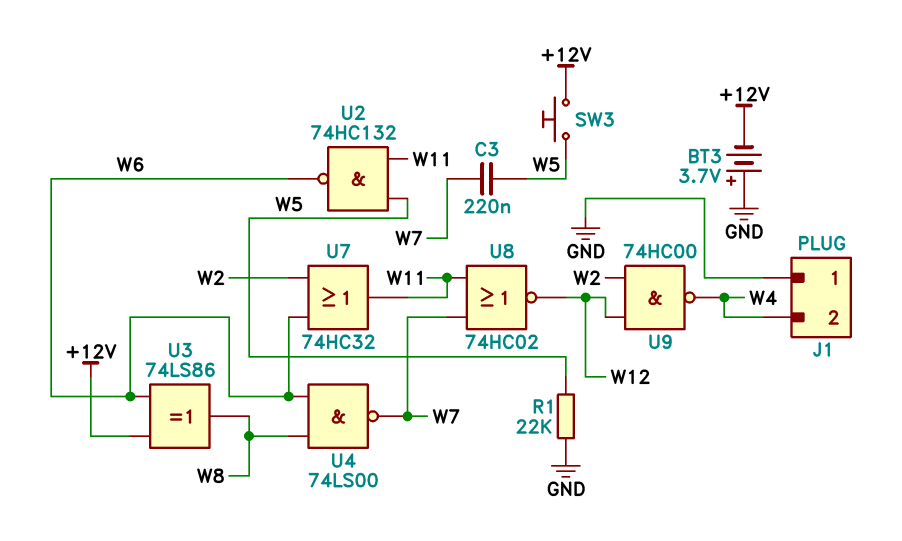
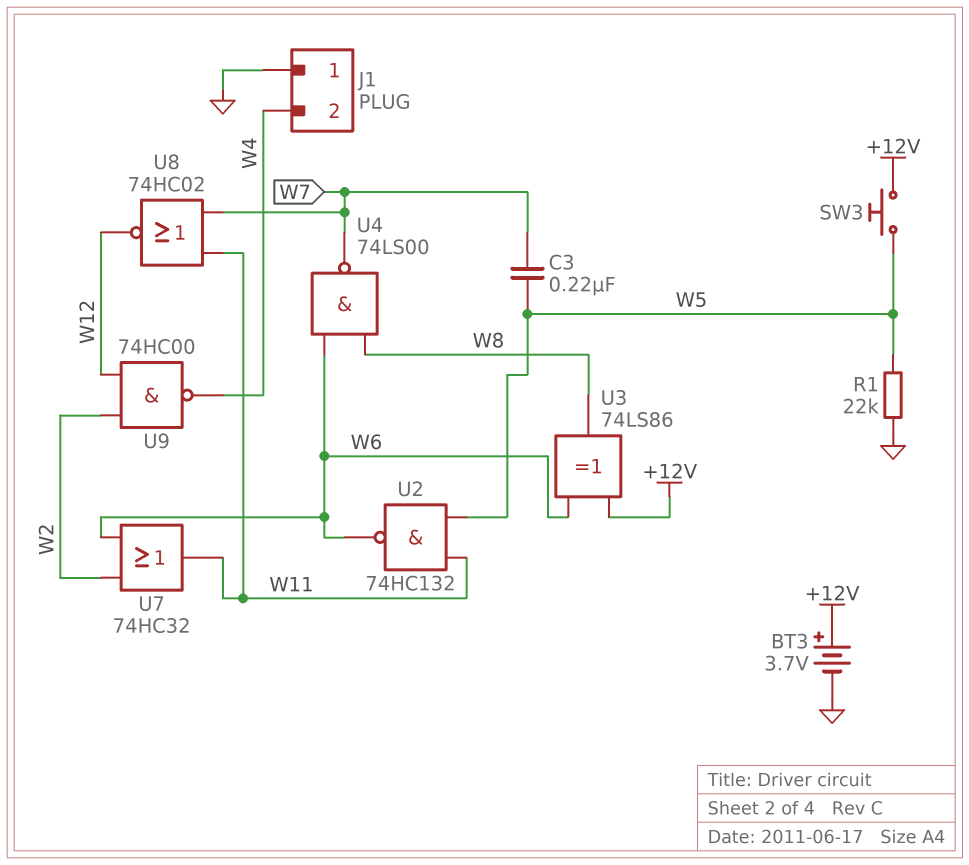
BT3: 3.7V (plus GND, minus +12V) -> 3.7V (plus +12V, minus GND)

